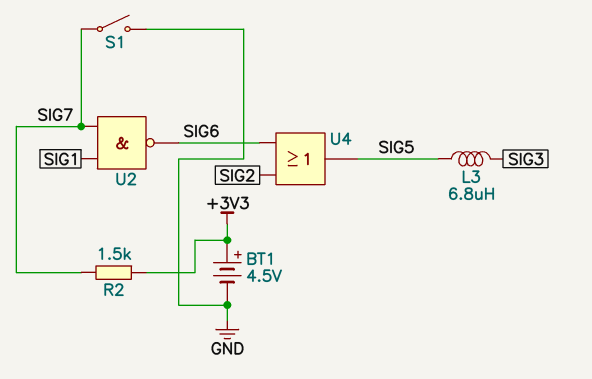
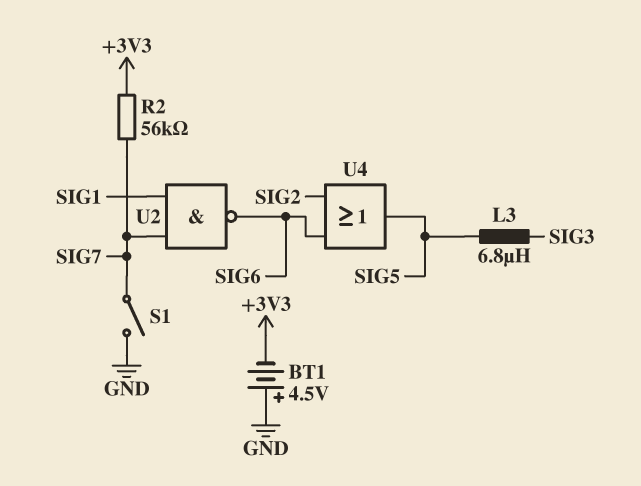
BT1: 4.5V (plus +3V3, minus GND) -> 4.5V (plus GND, minus +3V3)
R2: 1.5k (+3V3, SIG7) -> 56k (+3V3, SIG7)

